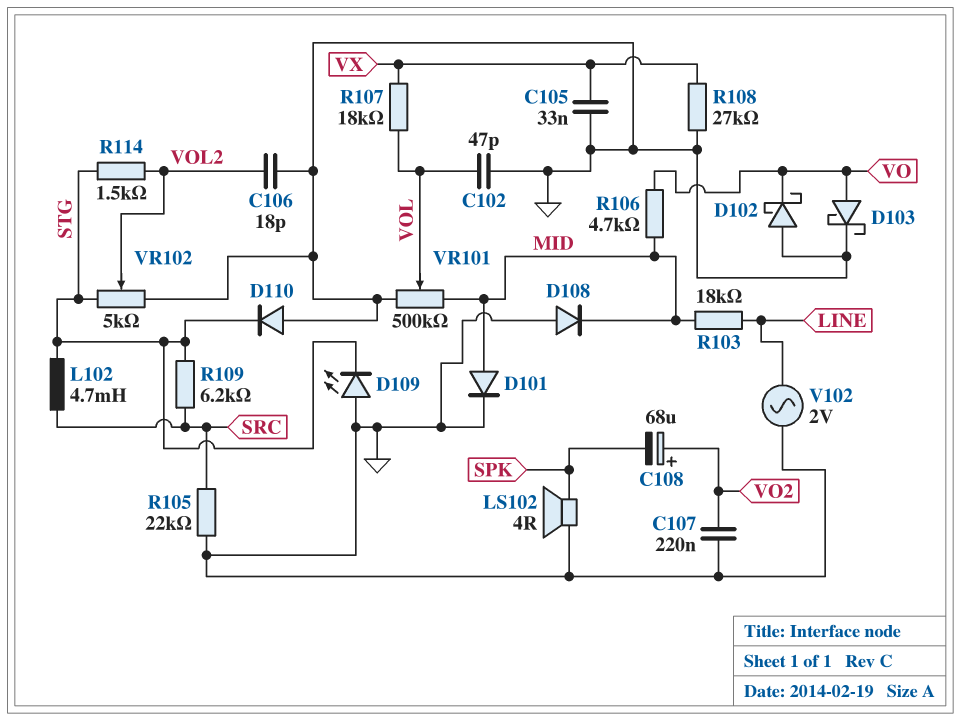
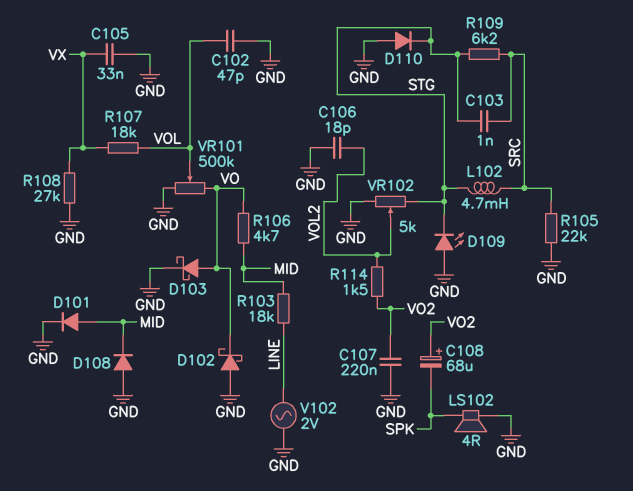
C103: none -> 1nF (SRC, STG)
R114: 1.5k (STG, VOL2) -> 1.5k (VO2, VOL2)
VR101: 500k (GND, MID, wiper VOL) -> 500k (GND, VO, wiper VOL)

